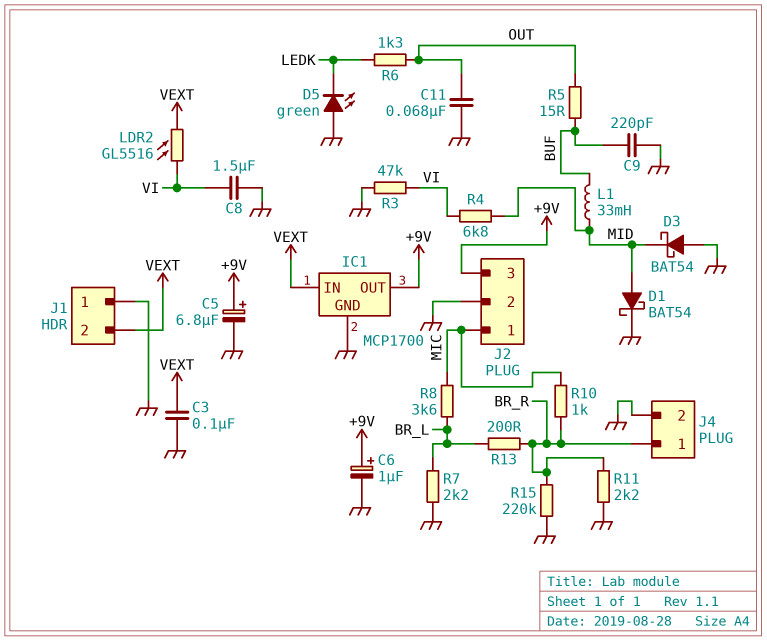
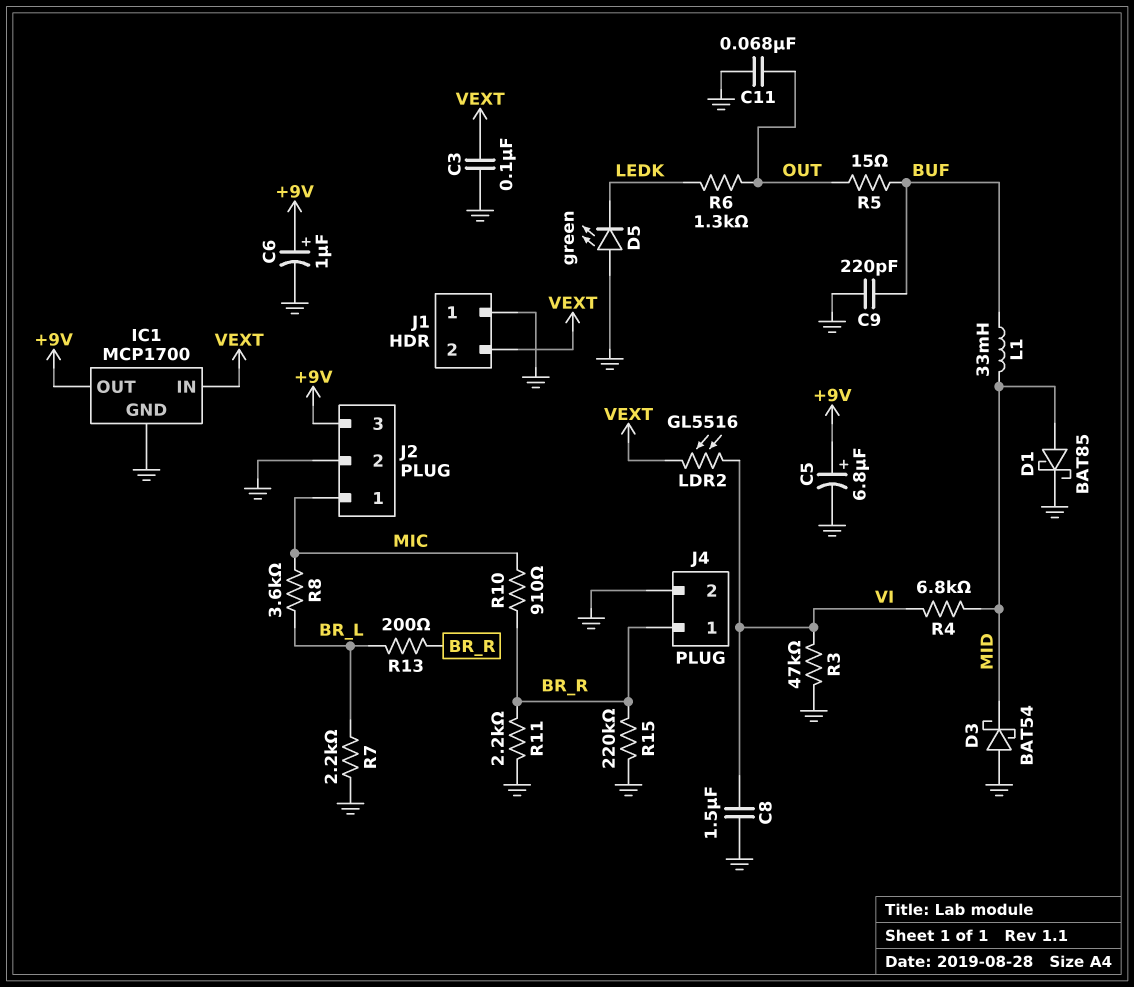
D1: schottky BAT54 (A MID, K GND) -> schottky BAT85 (A MID, K GND)
R10: 1k (BR_R, MIC) -> 910 (BR_R, MIC)

